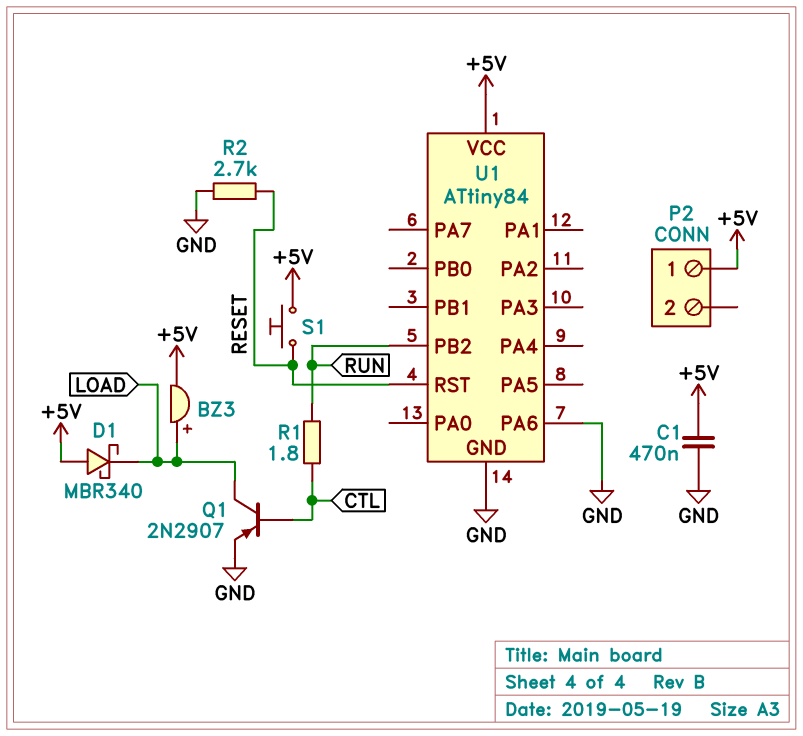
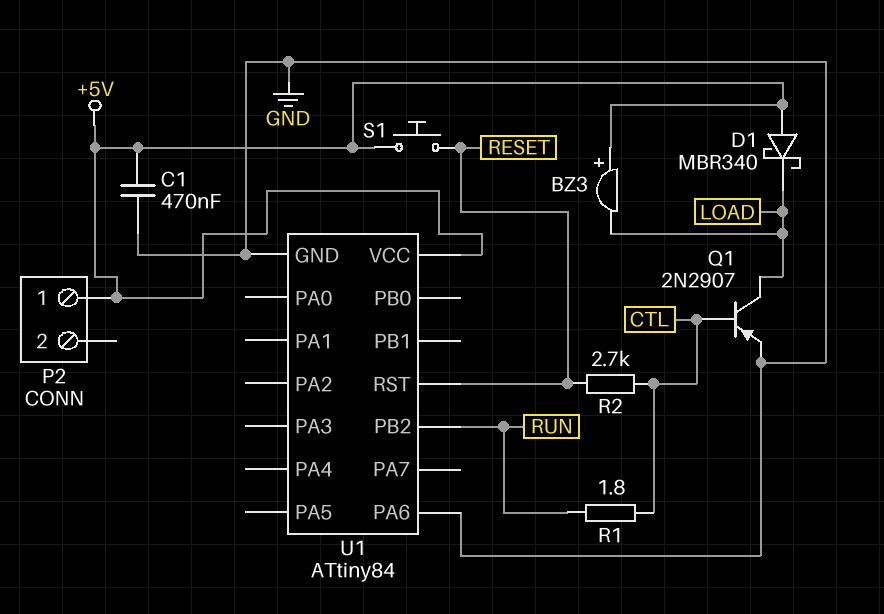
BZ3: buzzer (plus LOAD, minus +5V) -> buzzer (plus +5V, minus LOAD)
R2: 2.7k (GND, RESET) -> 2.7k (CTL, RESET)

